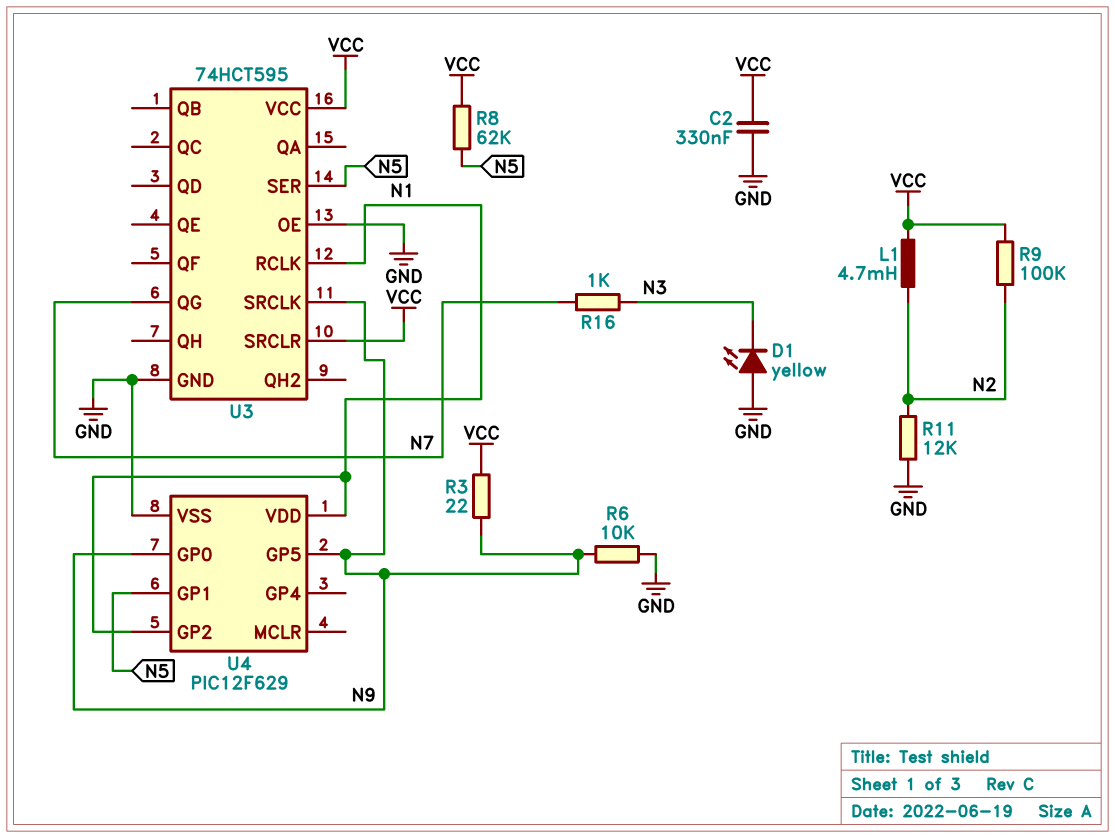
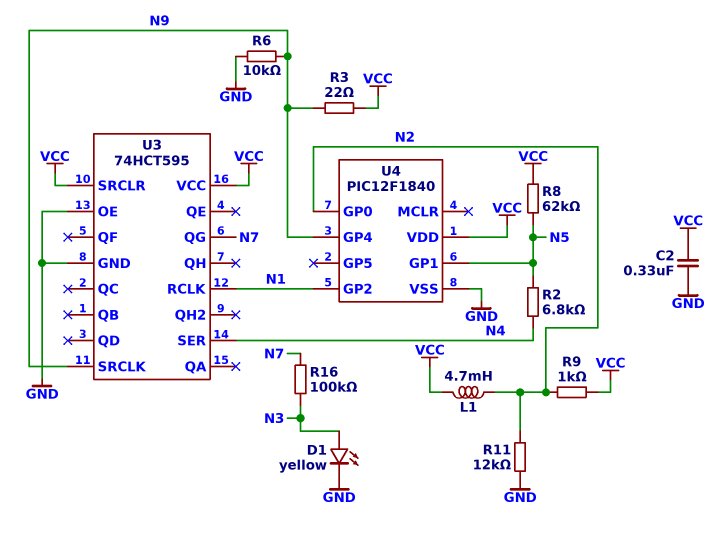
D1: LED yellow (A GND, K N3) -> LED yellow (A N3, K GND)
R2: none -> 6.8k (N4, N5)
R9: 100k (N2, VCC) -> 1k (N2, VCC)
R16: 1k (N3, N7) -> 100k (N3, N7)
U3 pin SER: N5 -> N4
U4: PIC12F629 -> PIC12F1840
U4 pin GP0: N9 -> N2
U4 pin GP4: none -> N9
U4 pin GP5: N9 -> none
U4 pin VDD: N1 -> VCC

